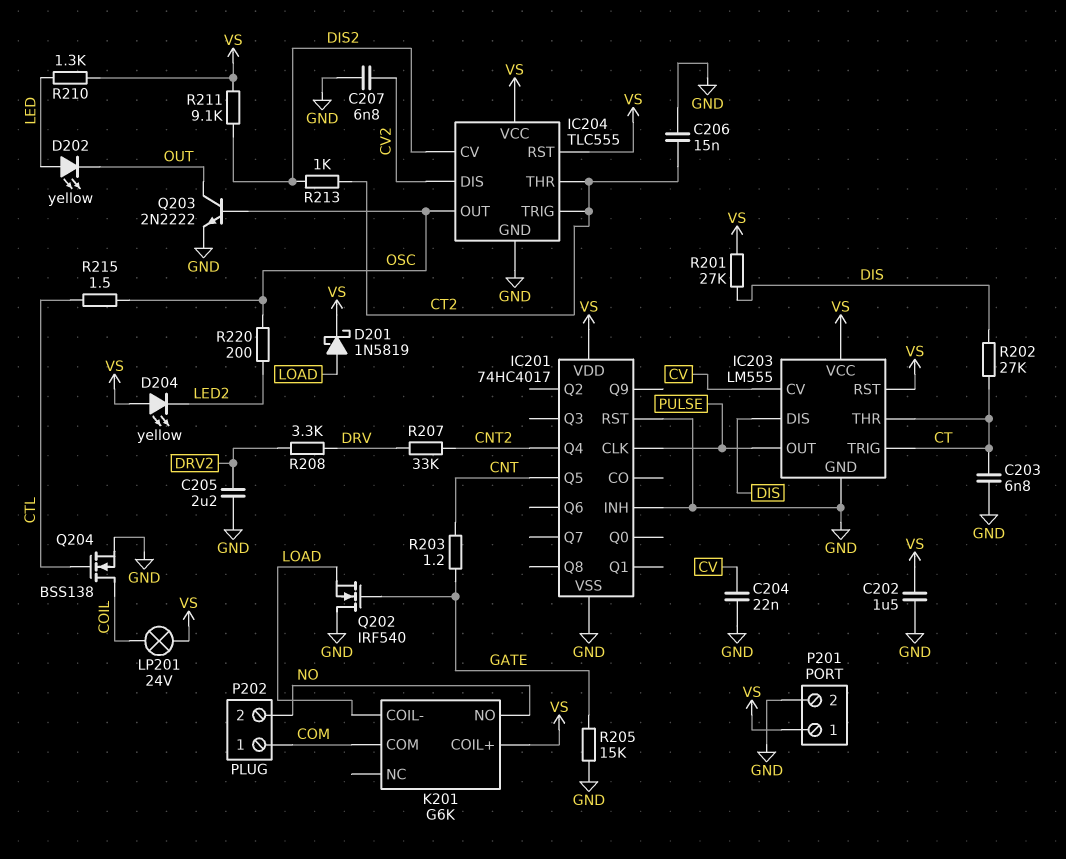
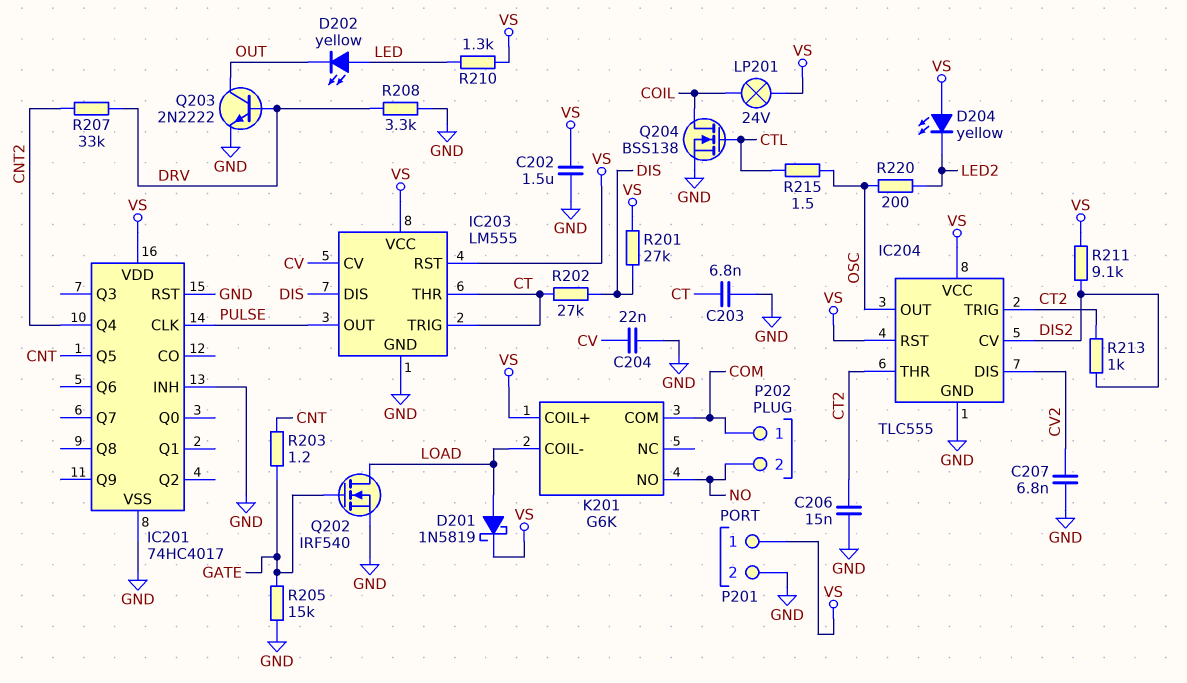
C205: 2.2uF (DRV2, GND) -> none
Q202: NMOS IRF540 (G GATE, D GND, S LOAD) -> NMOS IRF540 (G GATE, D LOAD, S GND)
Q203: NPN 2N2222 (B OSC, C OUT, E GND) -> NPN 2N2222 (B DRV, C OUT, E GND)
R208: 3.3k (DRV, DRV2) -> 3.3k (DRV, GND)

